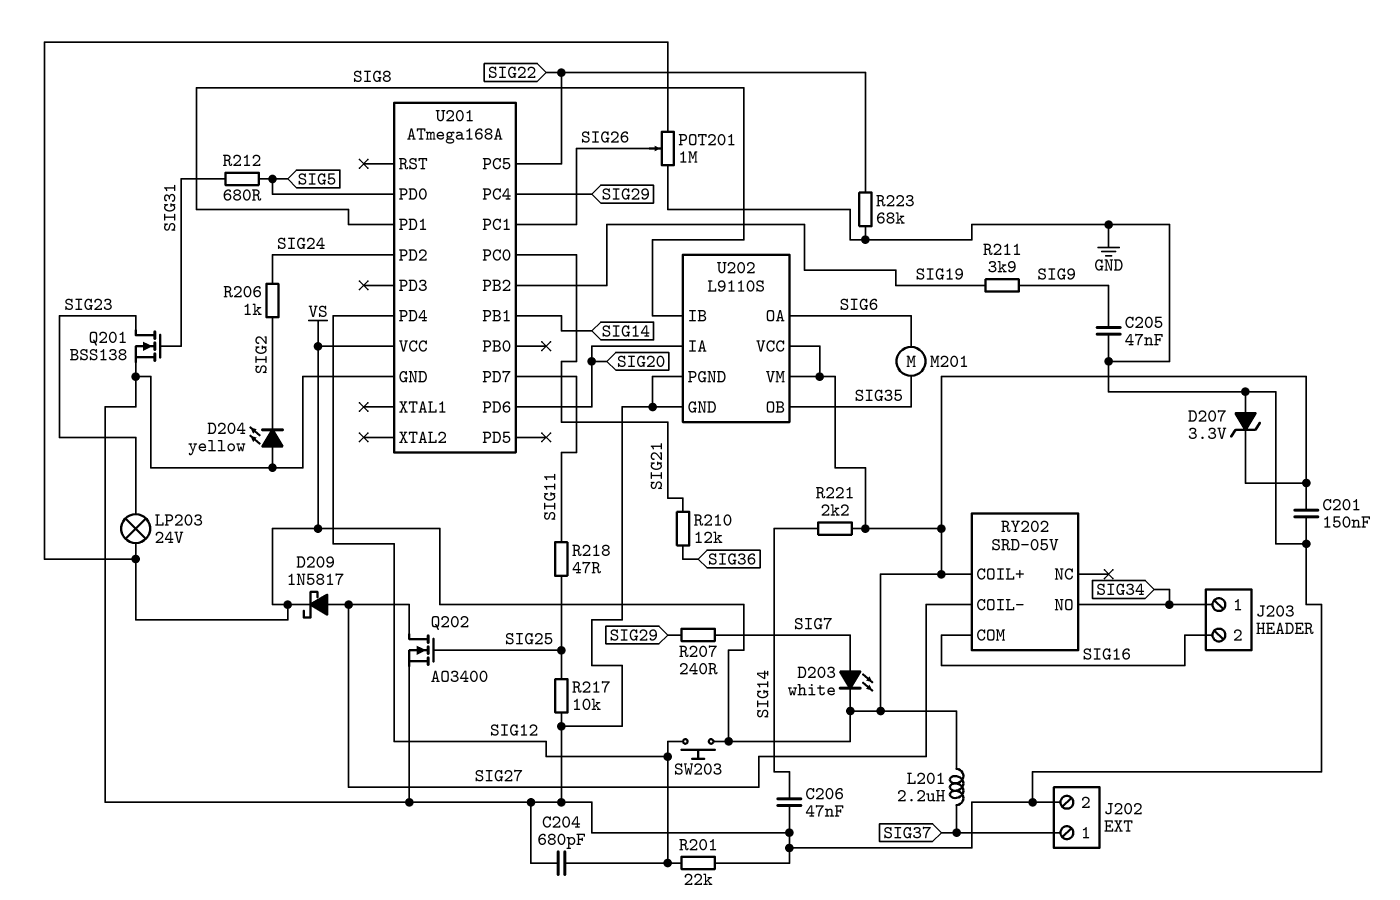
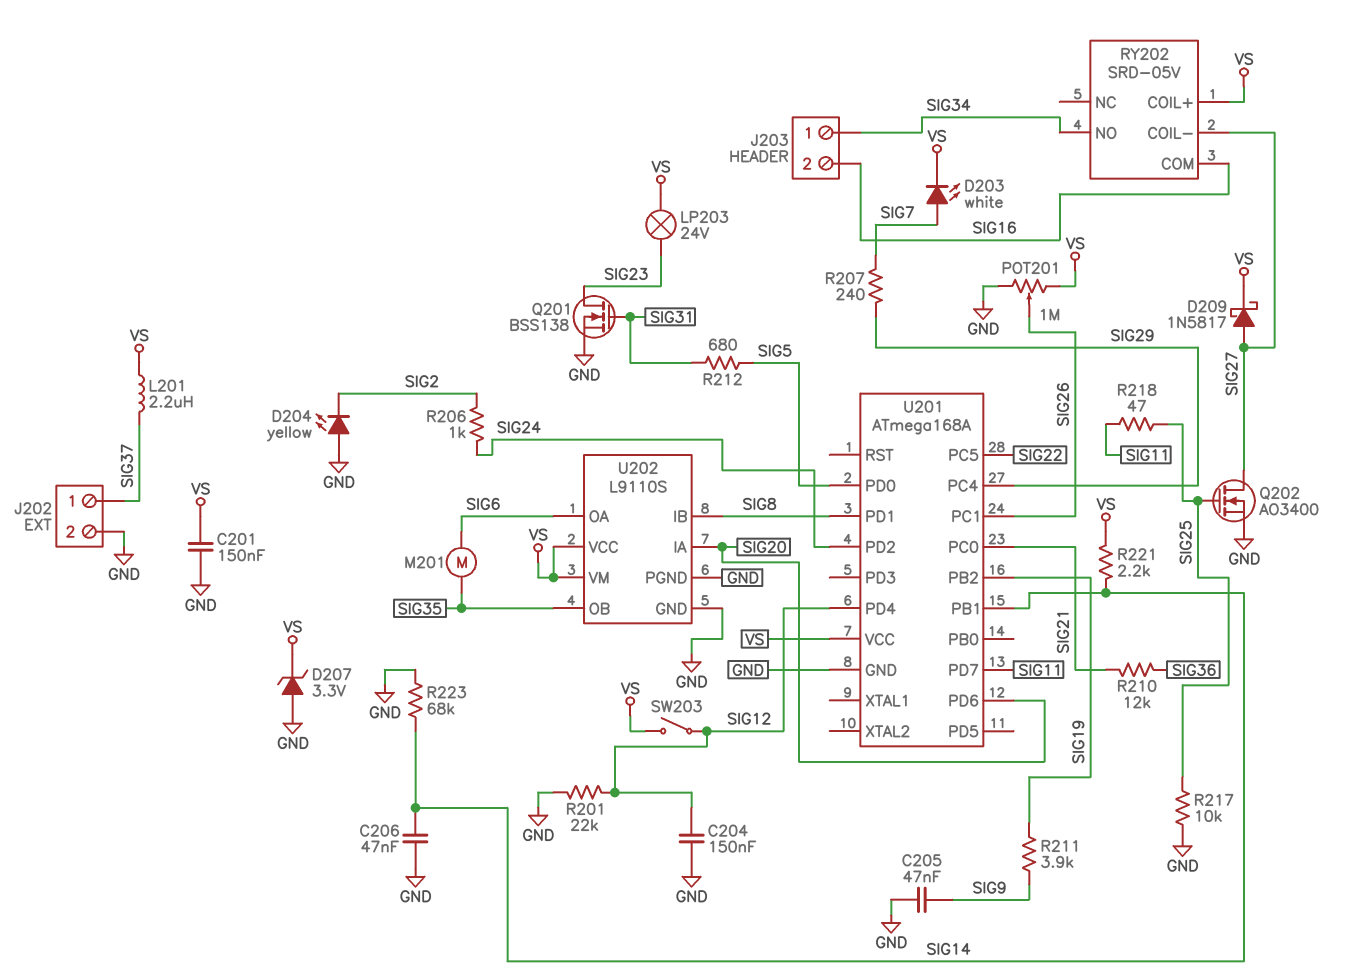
C204: 680pF (GND, SIG12) -> 150nF (GND, SIG12)
R223: 68k (GND, SIG22) -> 68k (GND, SIG14)
SW203: button (SIG12, VS) -> switch (SIG12, VS)

